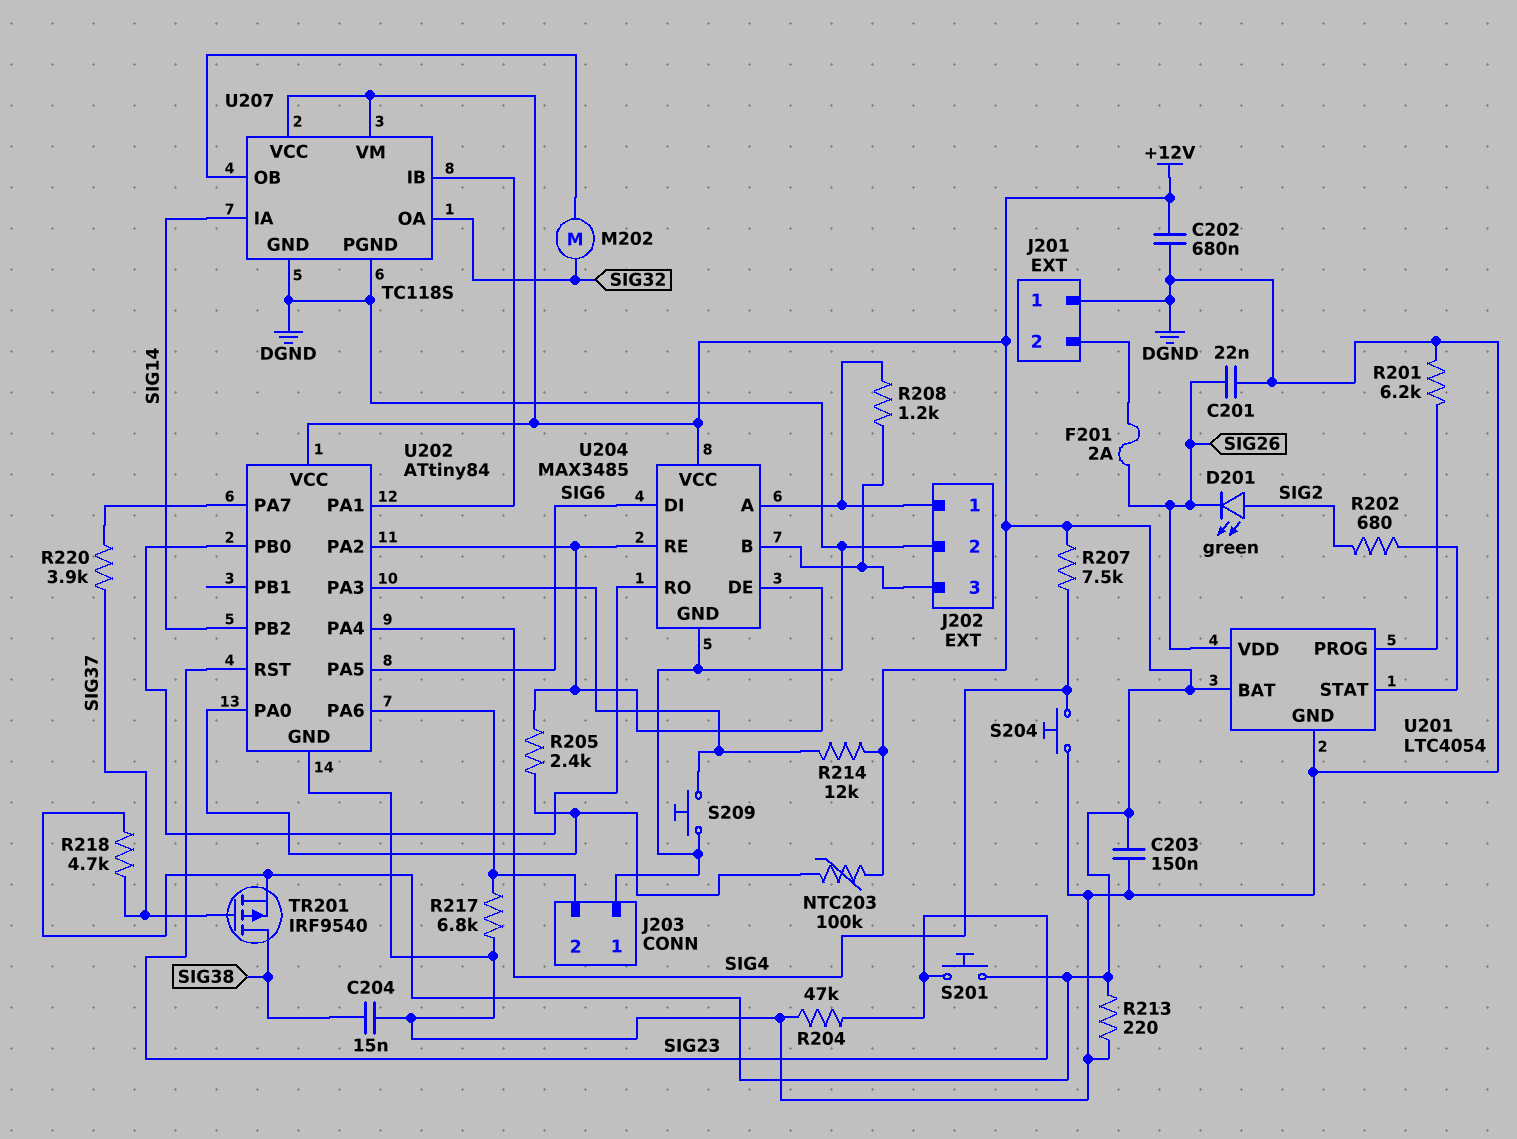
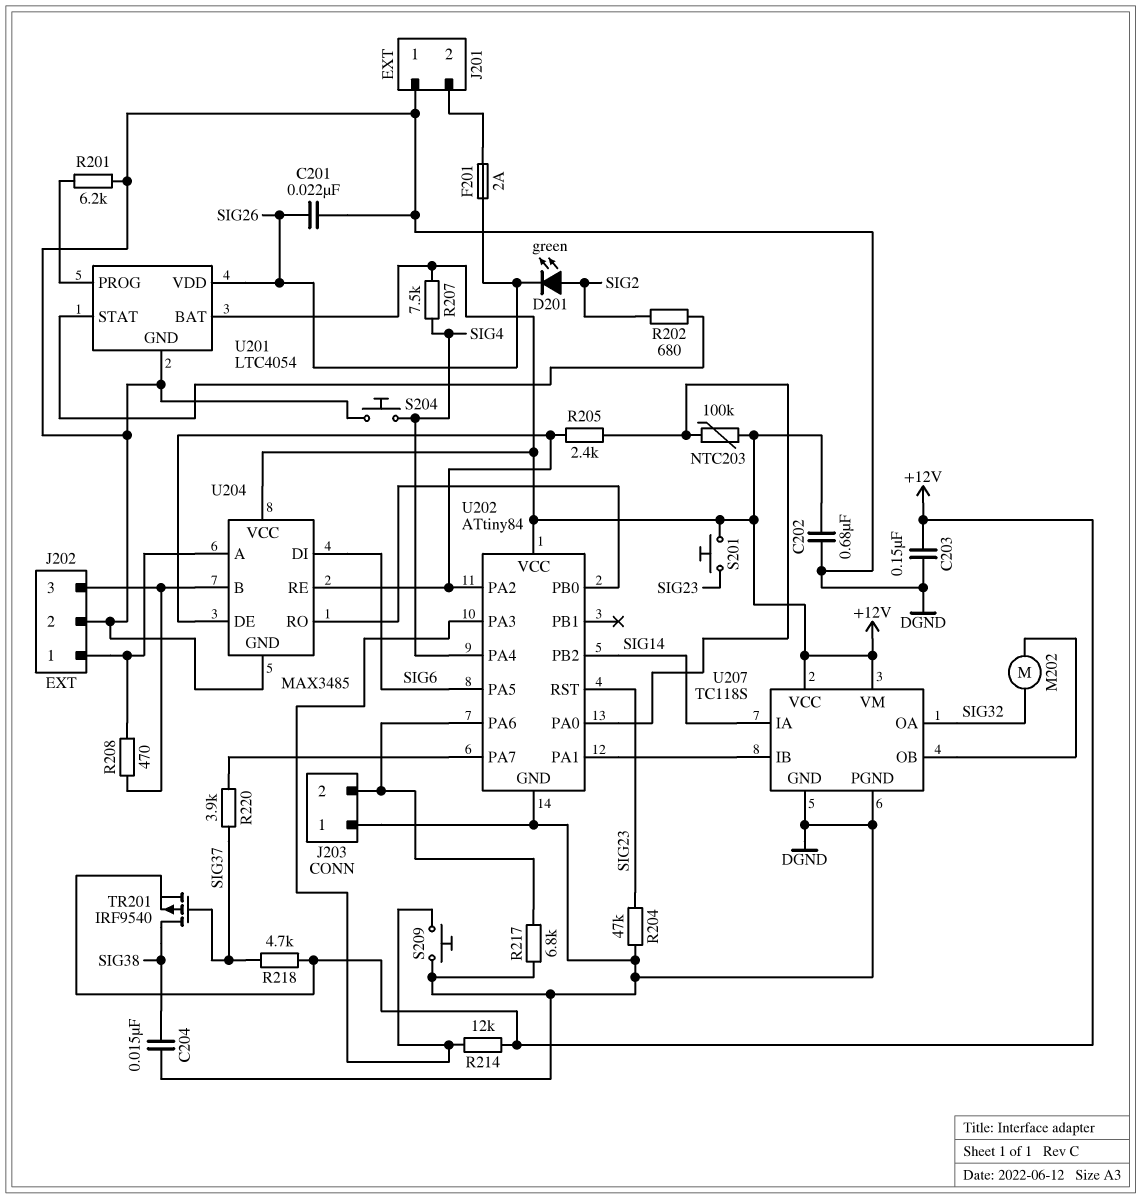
R208: 1.2k (J202/1, J202/3) -> 470 (J202/1, J202/3)
R213: 220 (+12V, DGND) -> none

